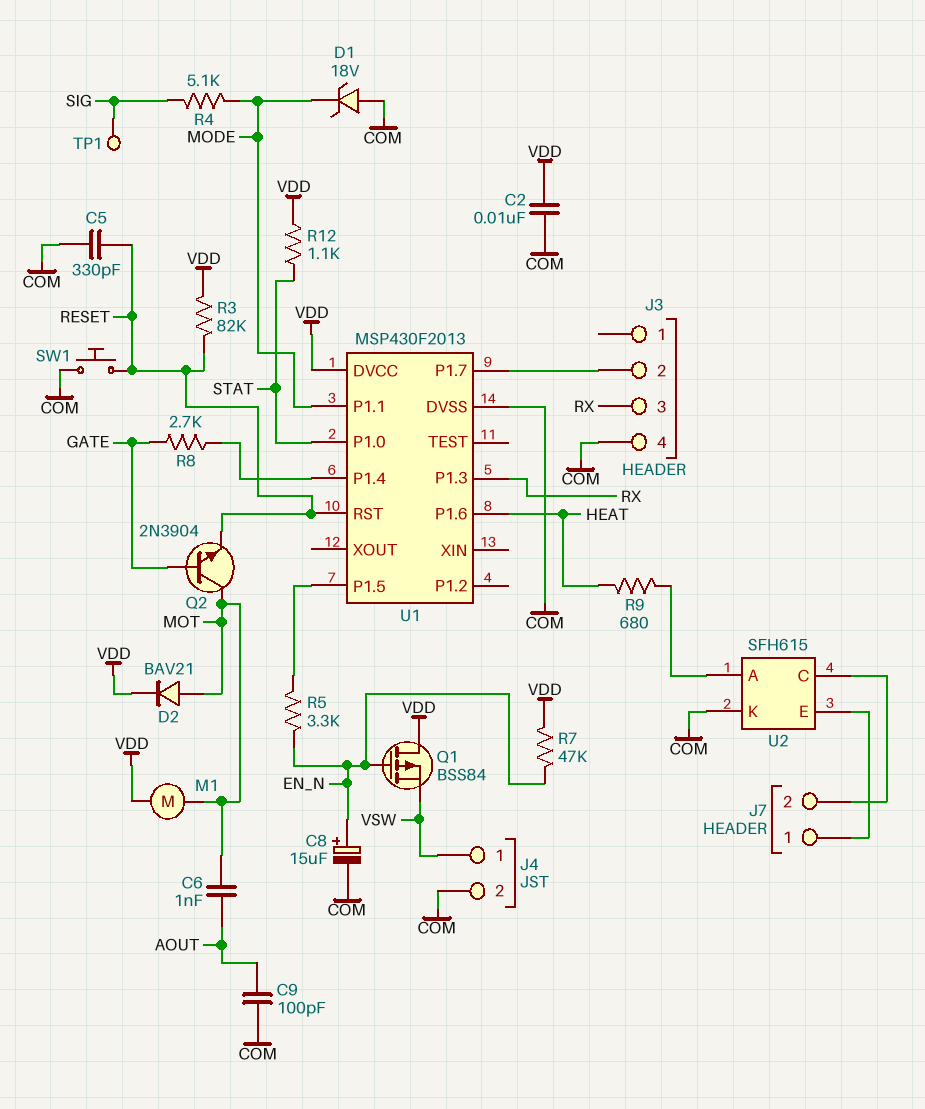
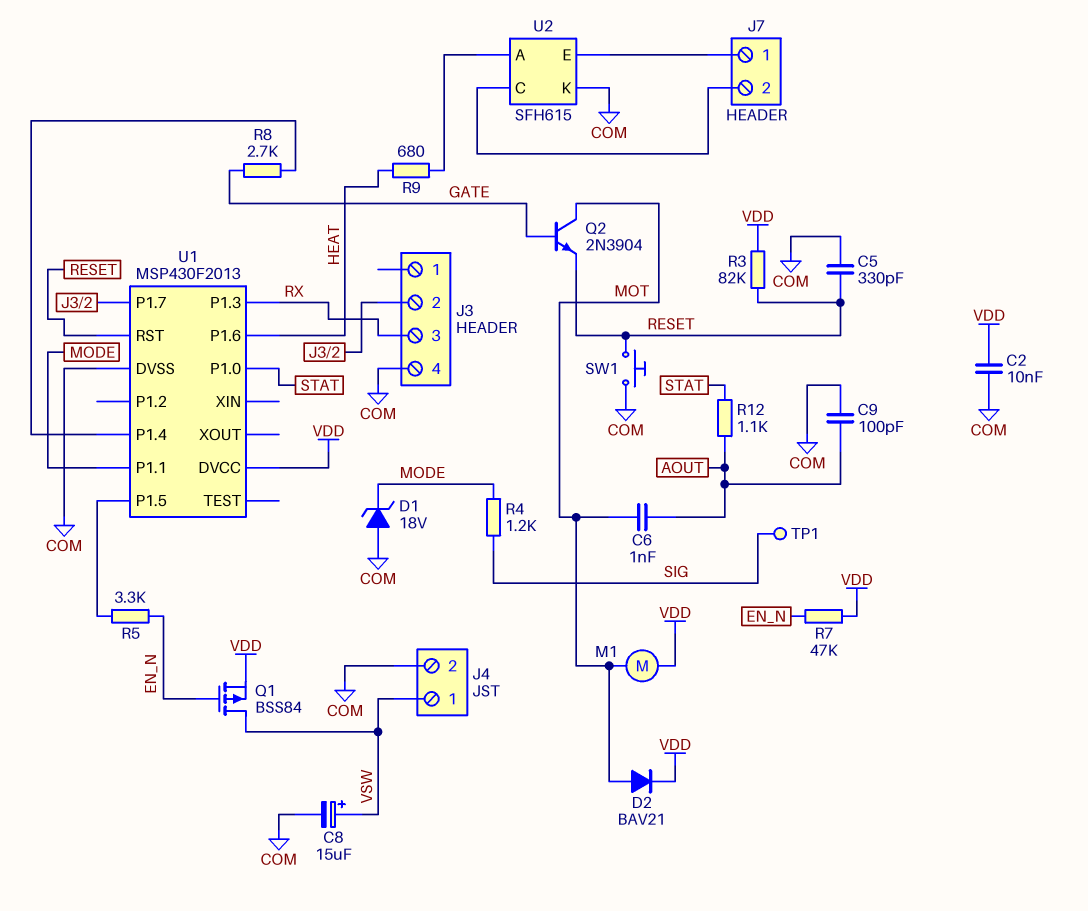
C8: 15uF (plus EN_N, minus COM) -> 15uF (plus VSW, minus COM)
Q1: PMOS BSS84 (G EN_N, D VDD, S VSW) -> PMOS BSS84 (G EN_N, D VSW, S VDD)
R4: 5.1k (MODE, SIG) -> 1.2k (MODE, SIG)
R12: 1.1k (STAT, VDD) -> 1.1k (AOUT, STAT)

